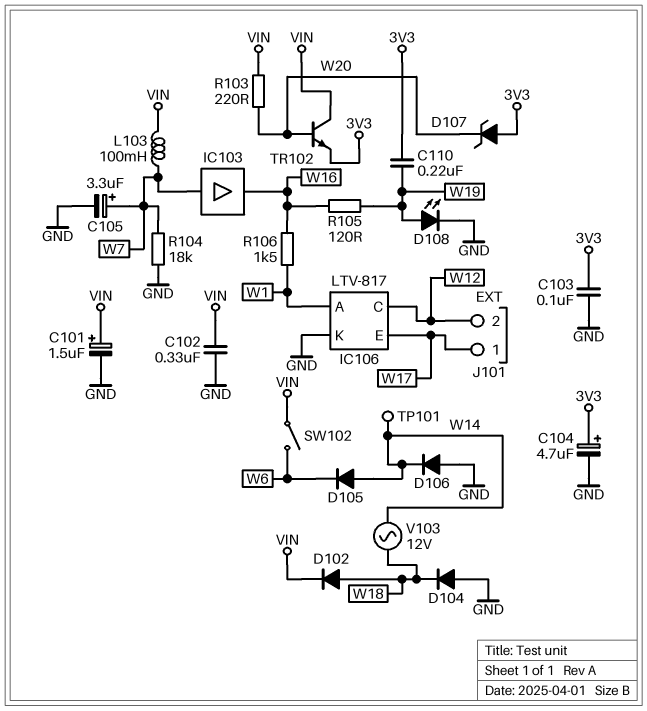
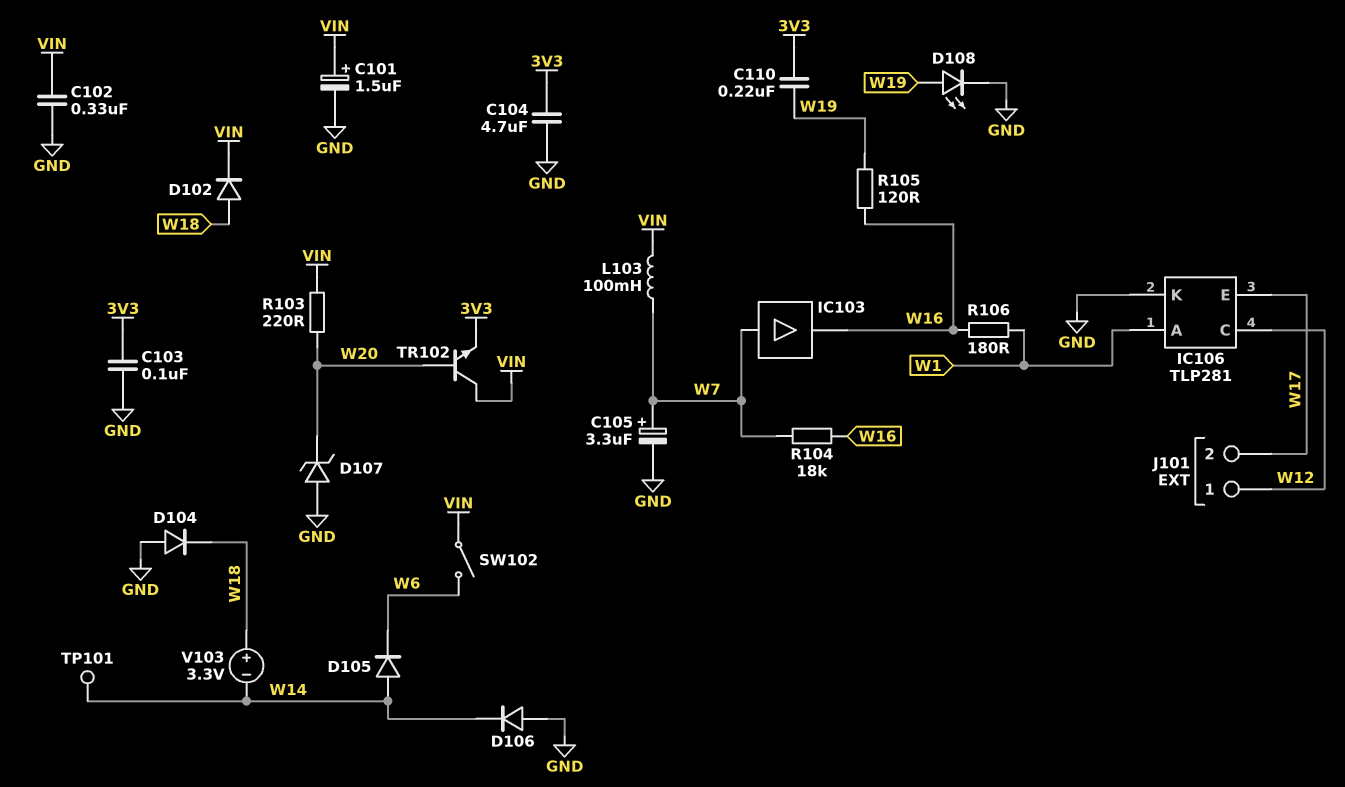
C104: 4.7uF (plus 3V3, minus GND) -> 4.7uF (3V3, GND)
D107: zener (A 3V3, K W20) -> zener (A GND, K W20)
IC106: LTV-817 -> TLP281
J101 pin 1: W17 -> W12
J101 pin 2: W12 -> W17
R104: 18k (GND, W7) -> 18k (W7, W16)
R106: 1.5k (W1, W16) -> 180 (W1, W16)
V103: AC 12V (W14, W18) -> 3.3V (plus W18, minus W14)

